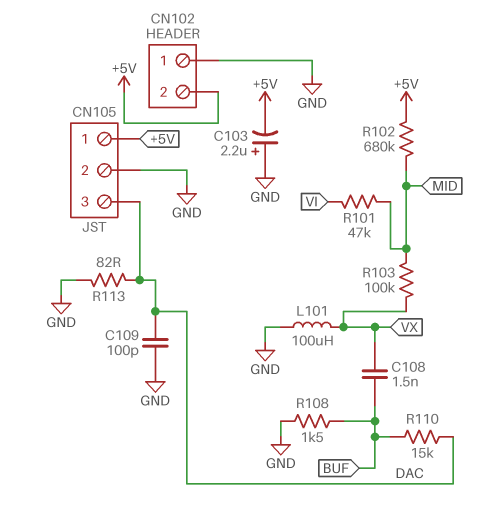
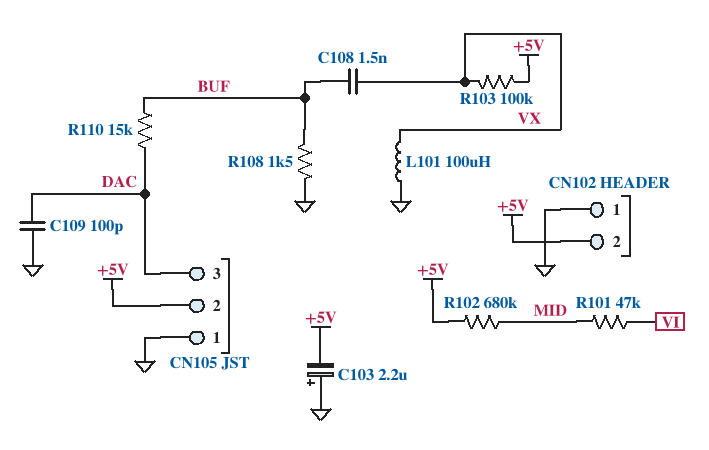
CN105 pin 1: +5V -> GND
CN105 pin 2: GND -> +5V
R103: 100k (MID, VX) -> 100k (+5V, VX)
R113: 82 (DAC, GND) -> none

